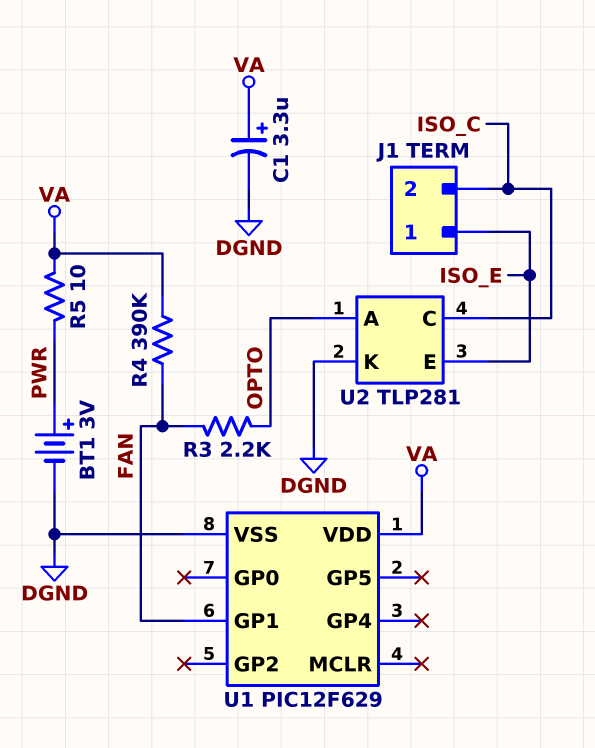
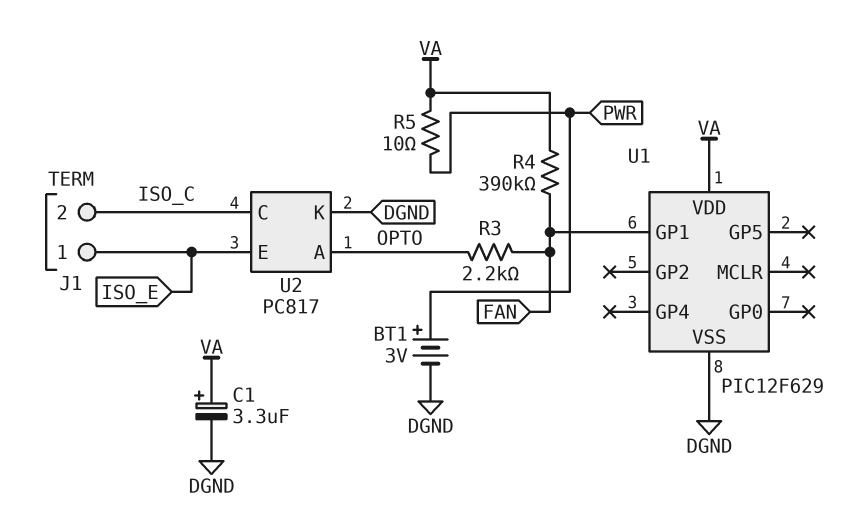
U2: TLP281 -> PC817

